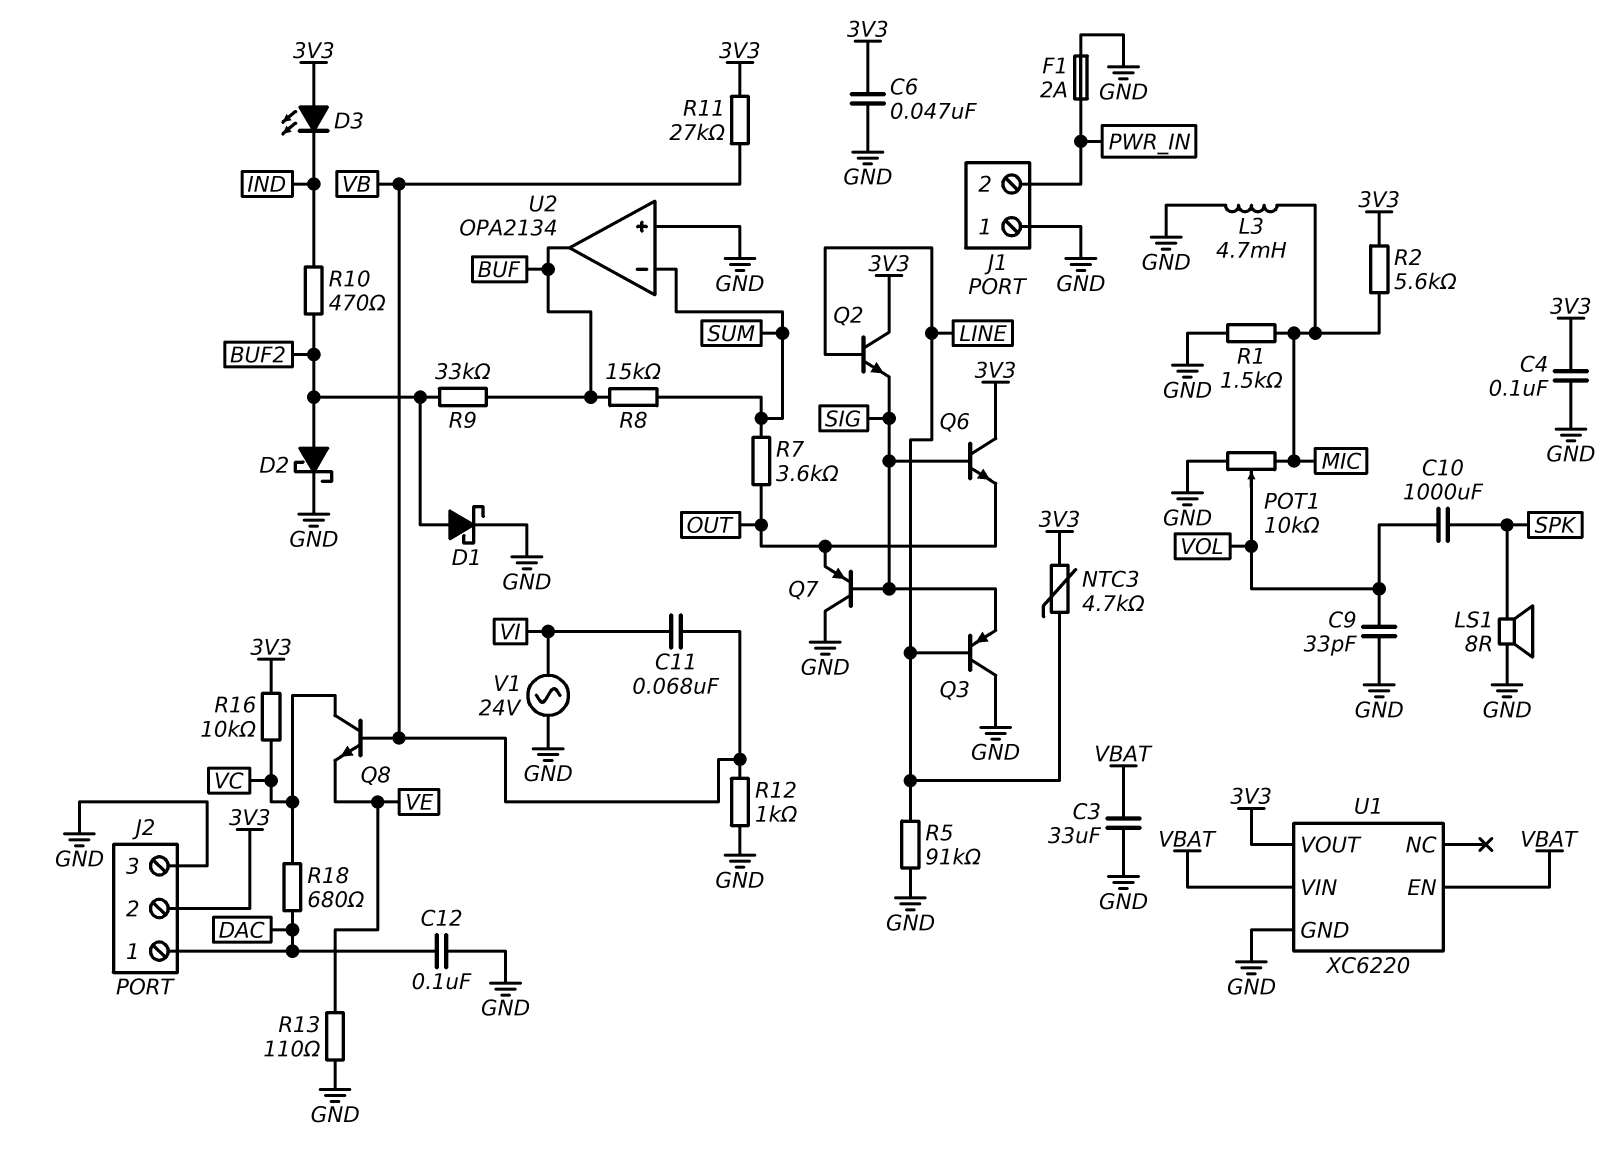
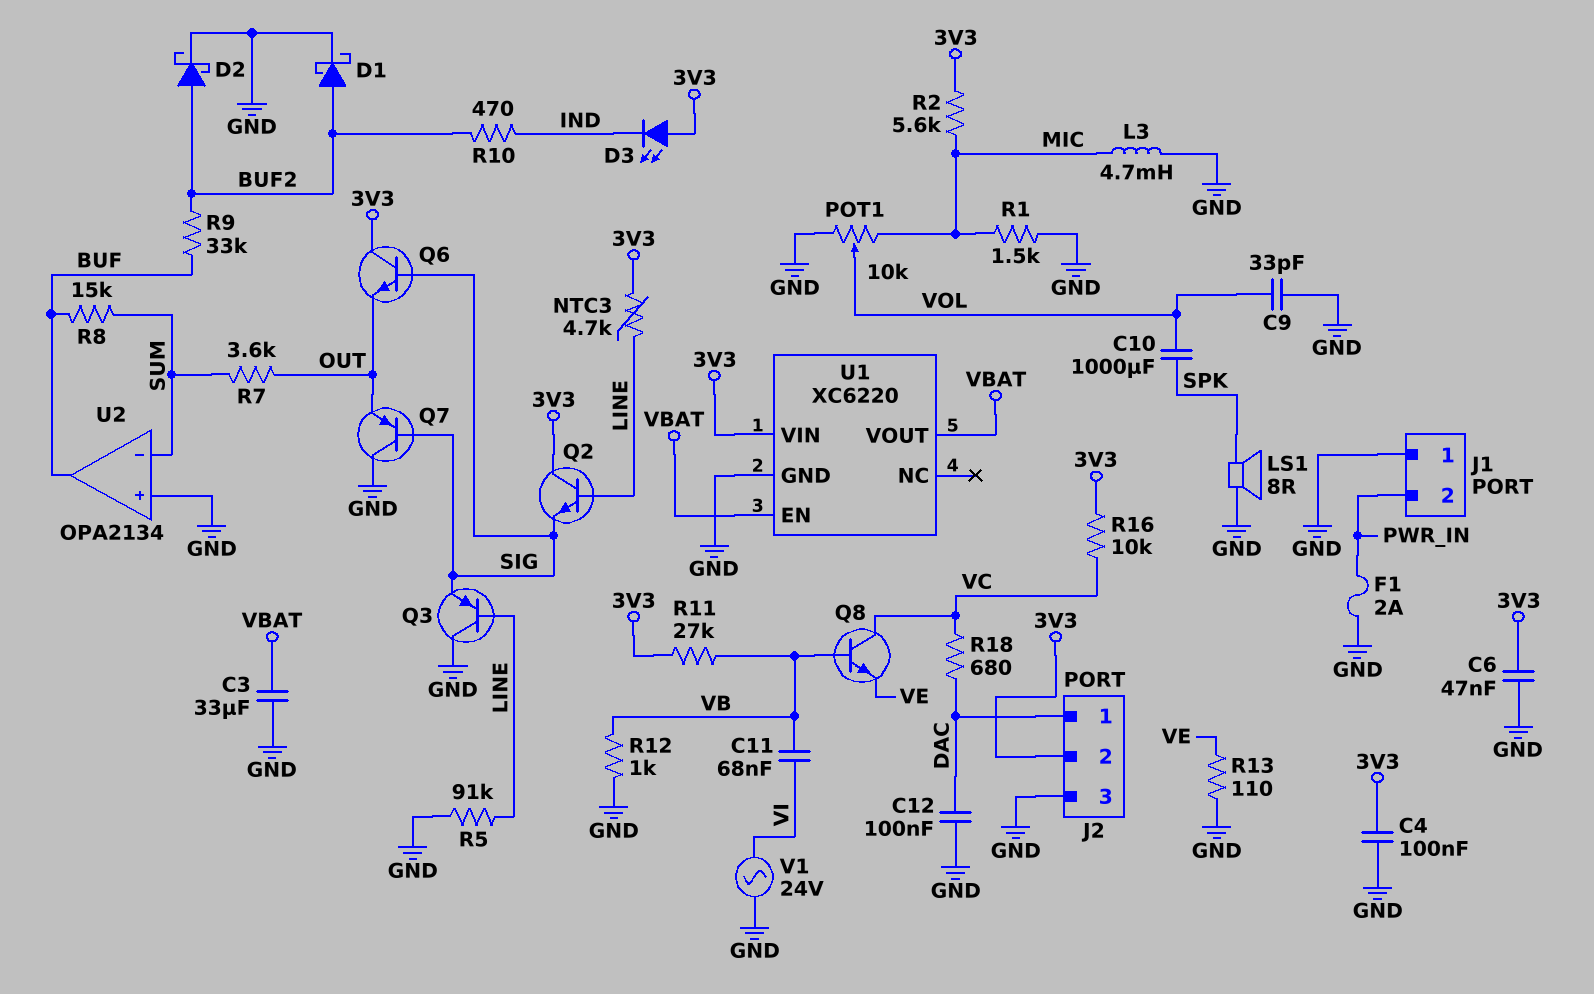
U1 pin VIN: VBAT -> 3V3
U1 pin VOUT: 3V3 -> VBAT

